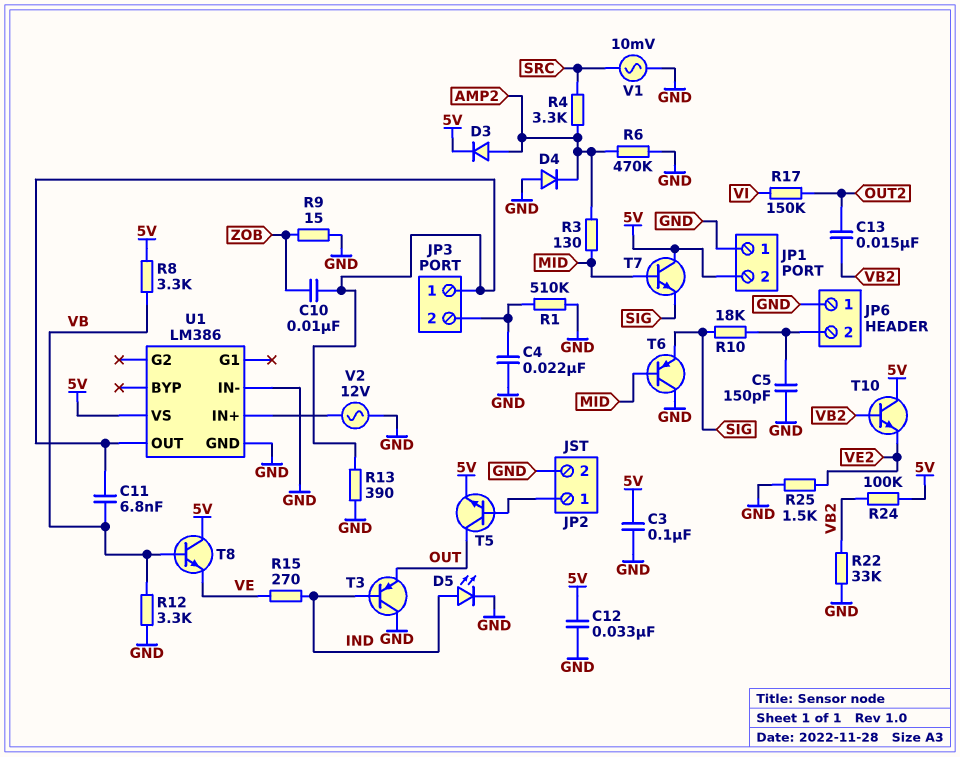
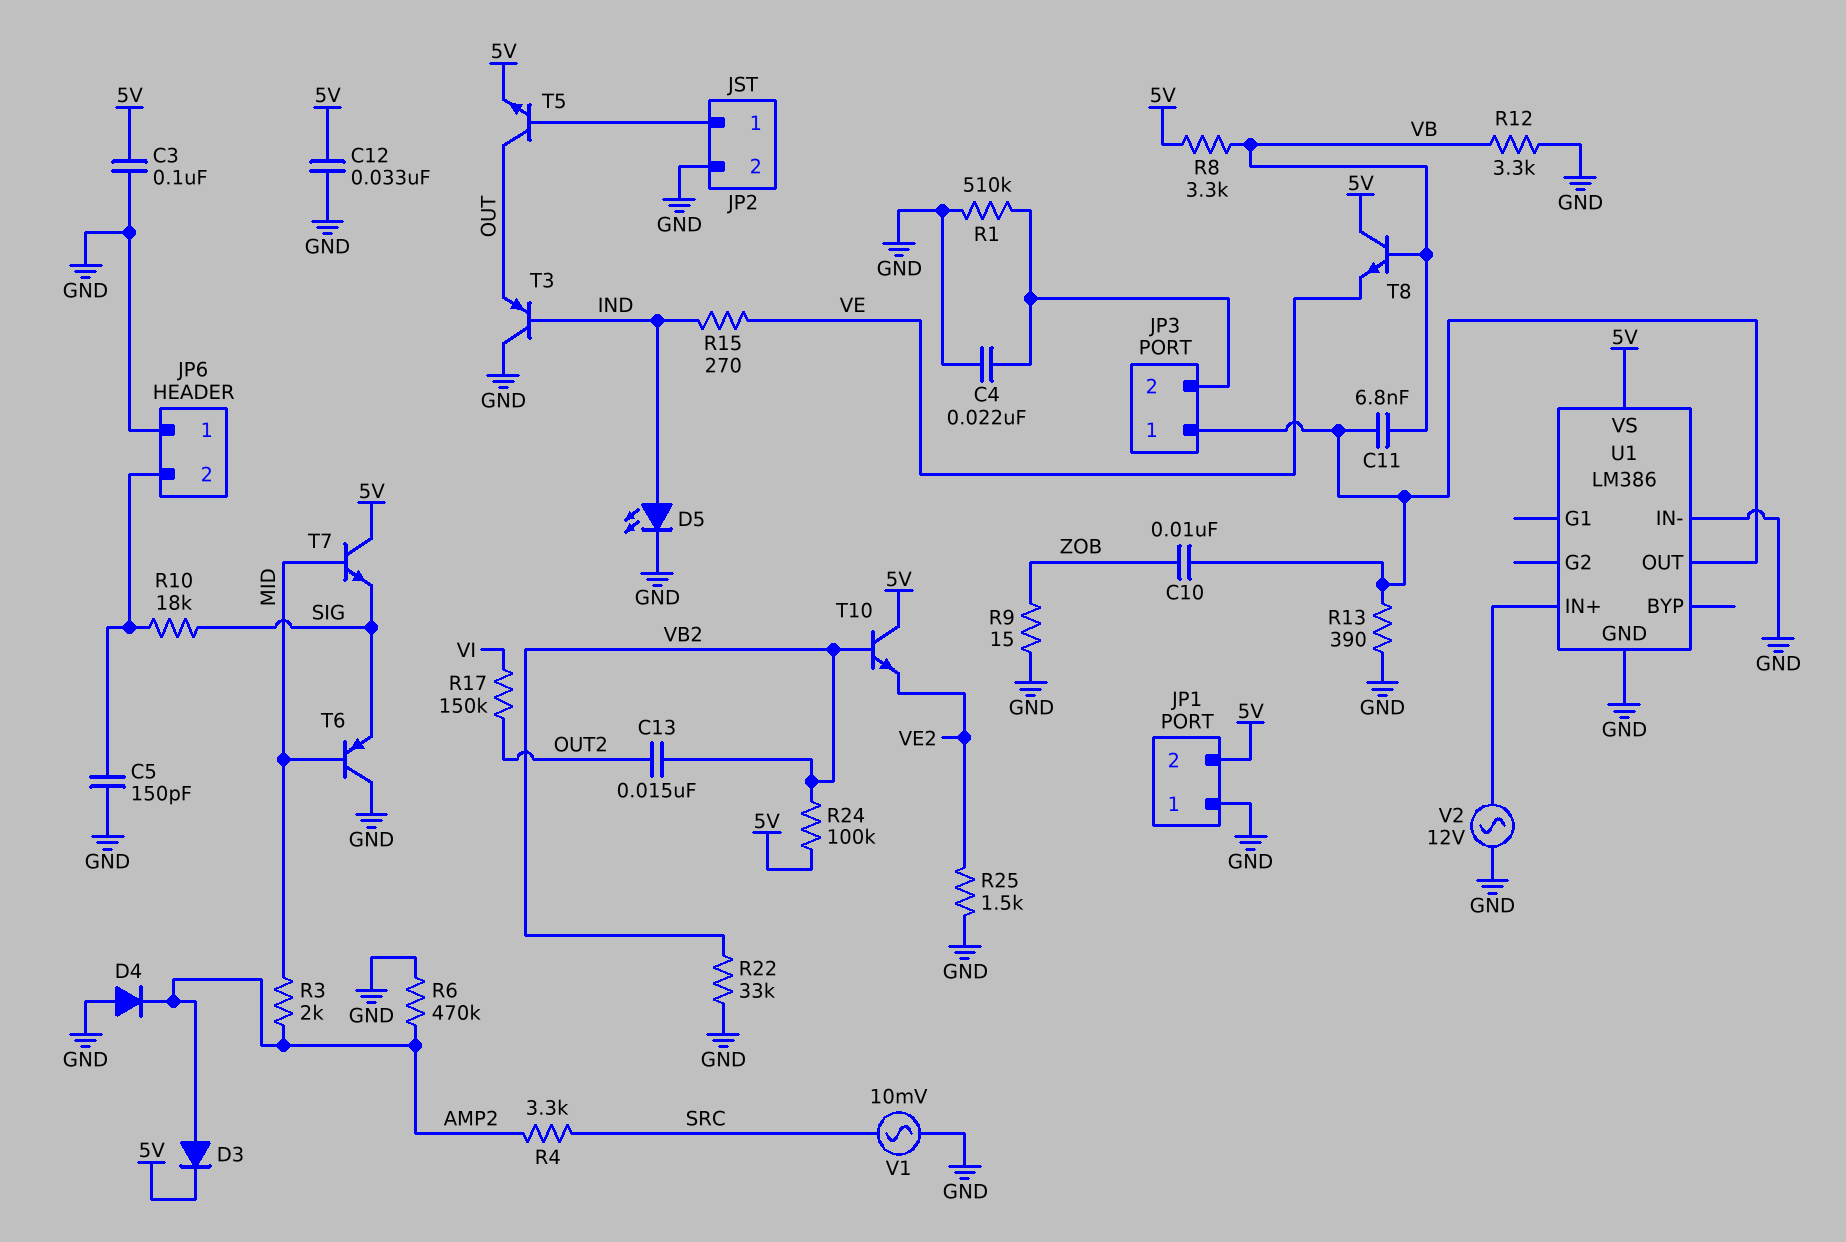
R3: 130 (AMP2, MID) -> 2k (AMP2, MID)

